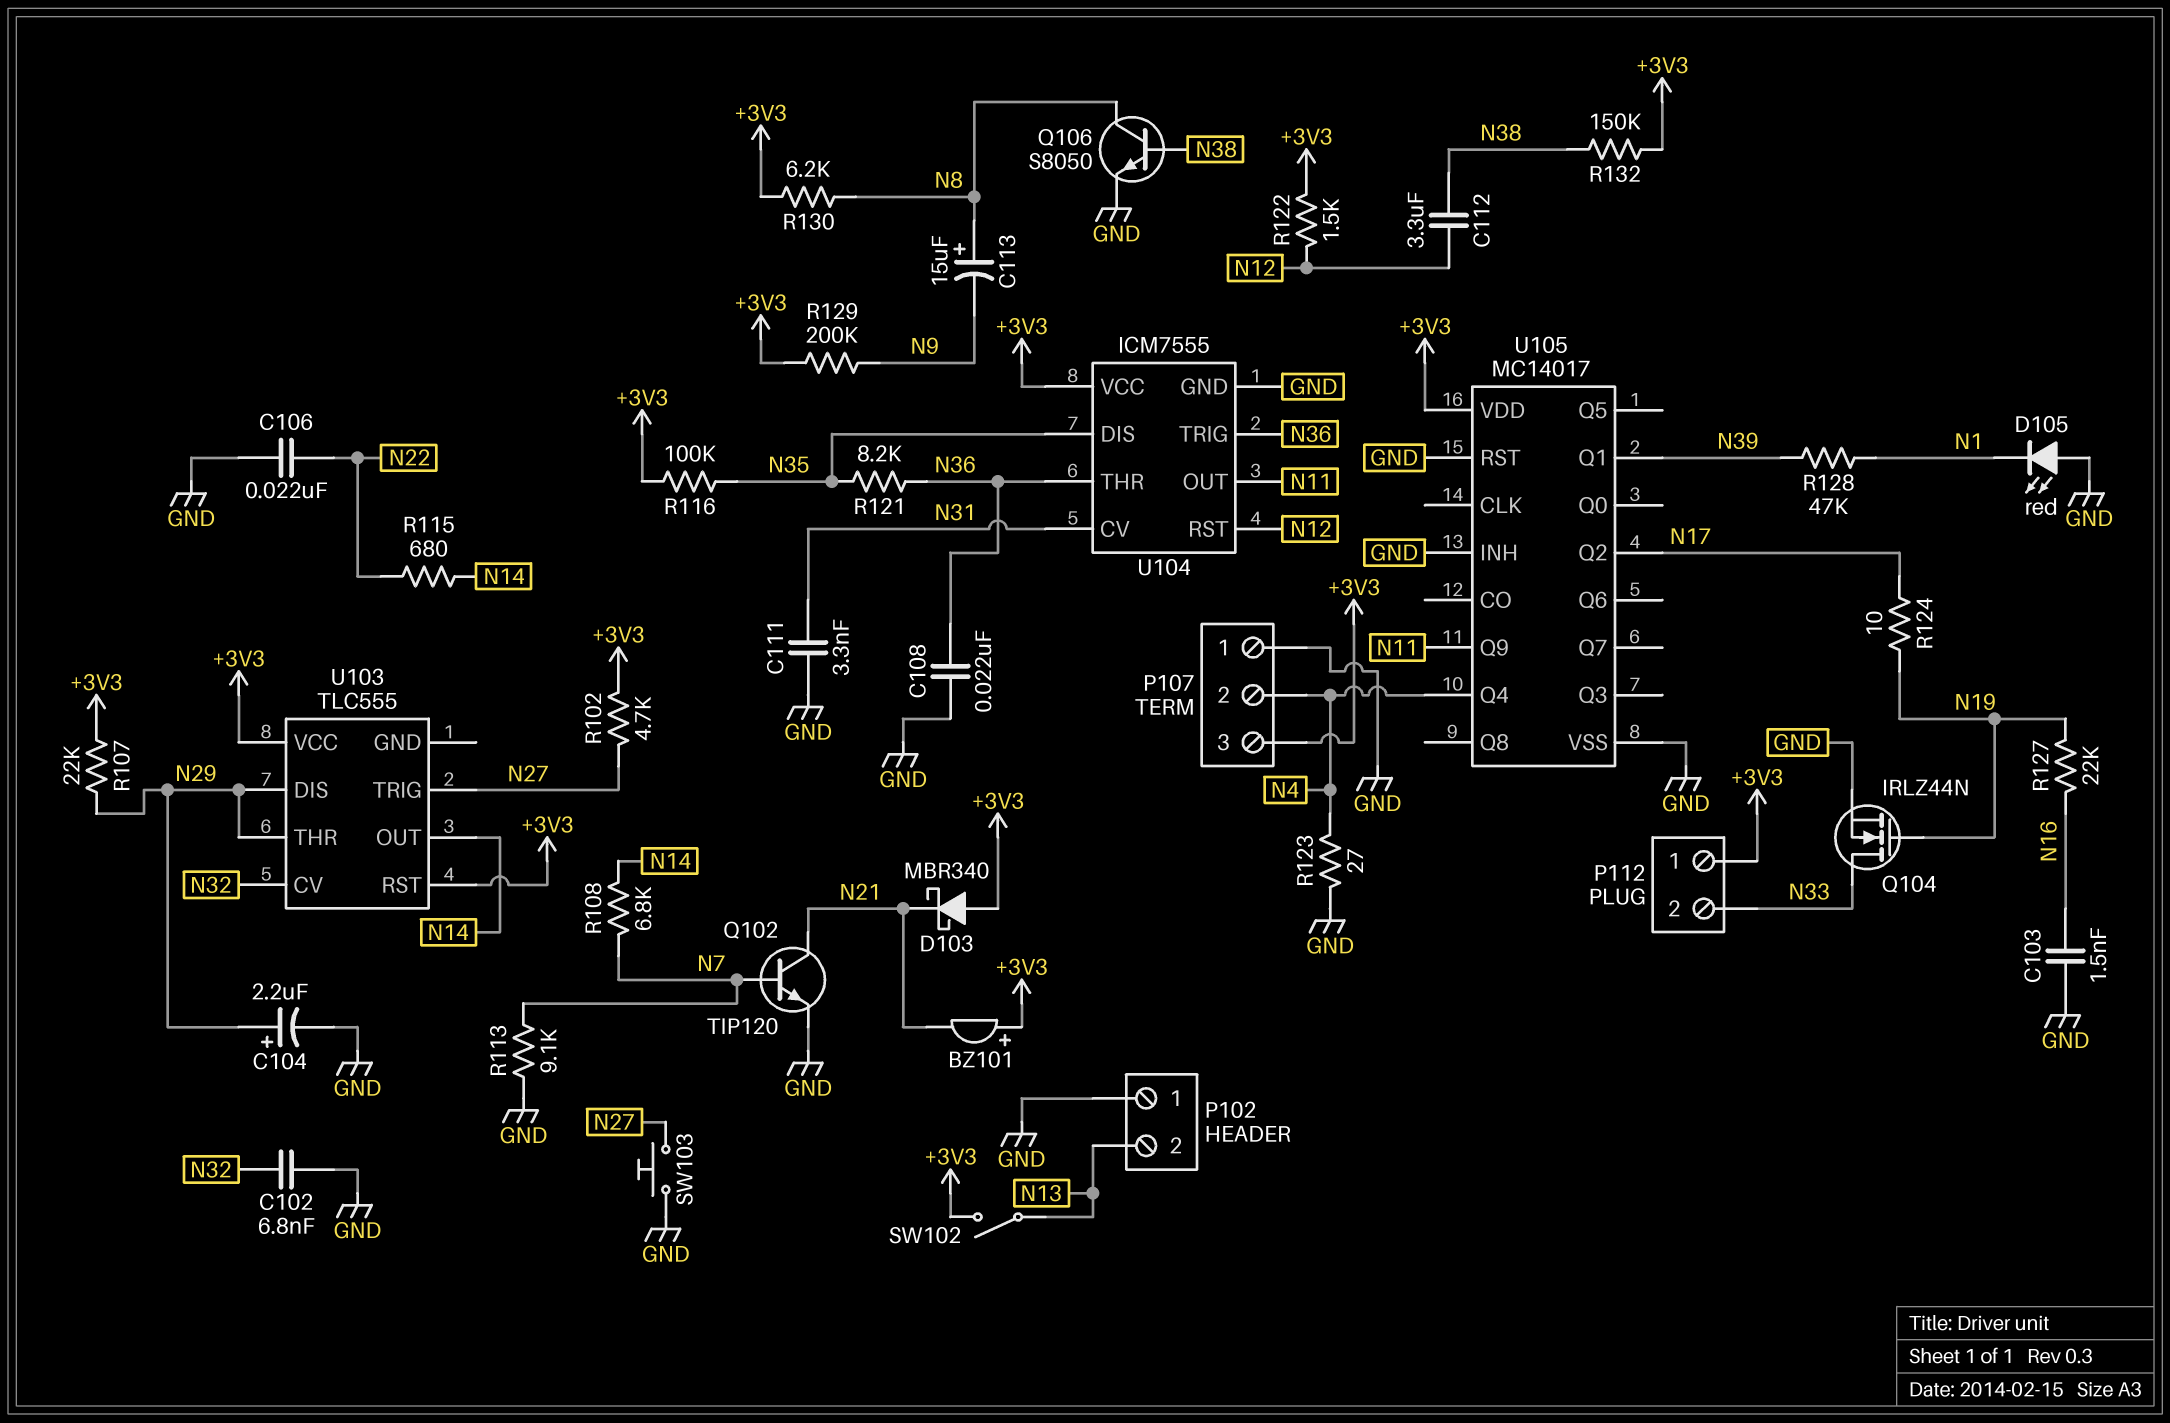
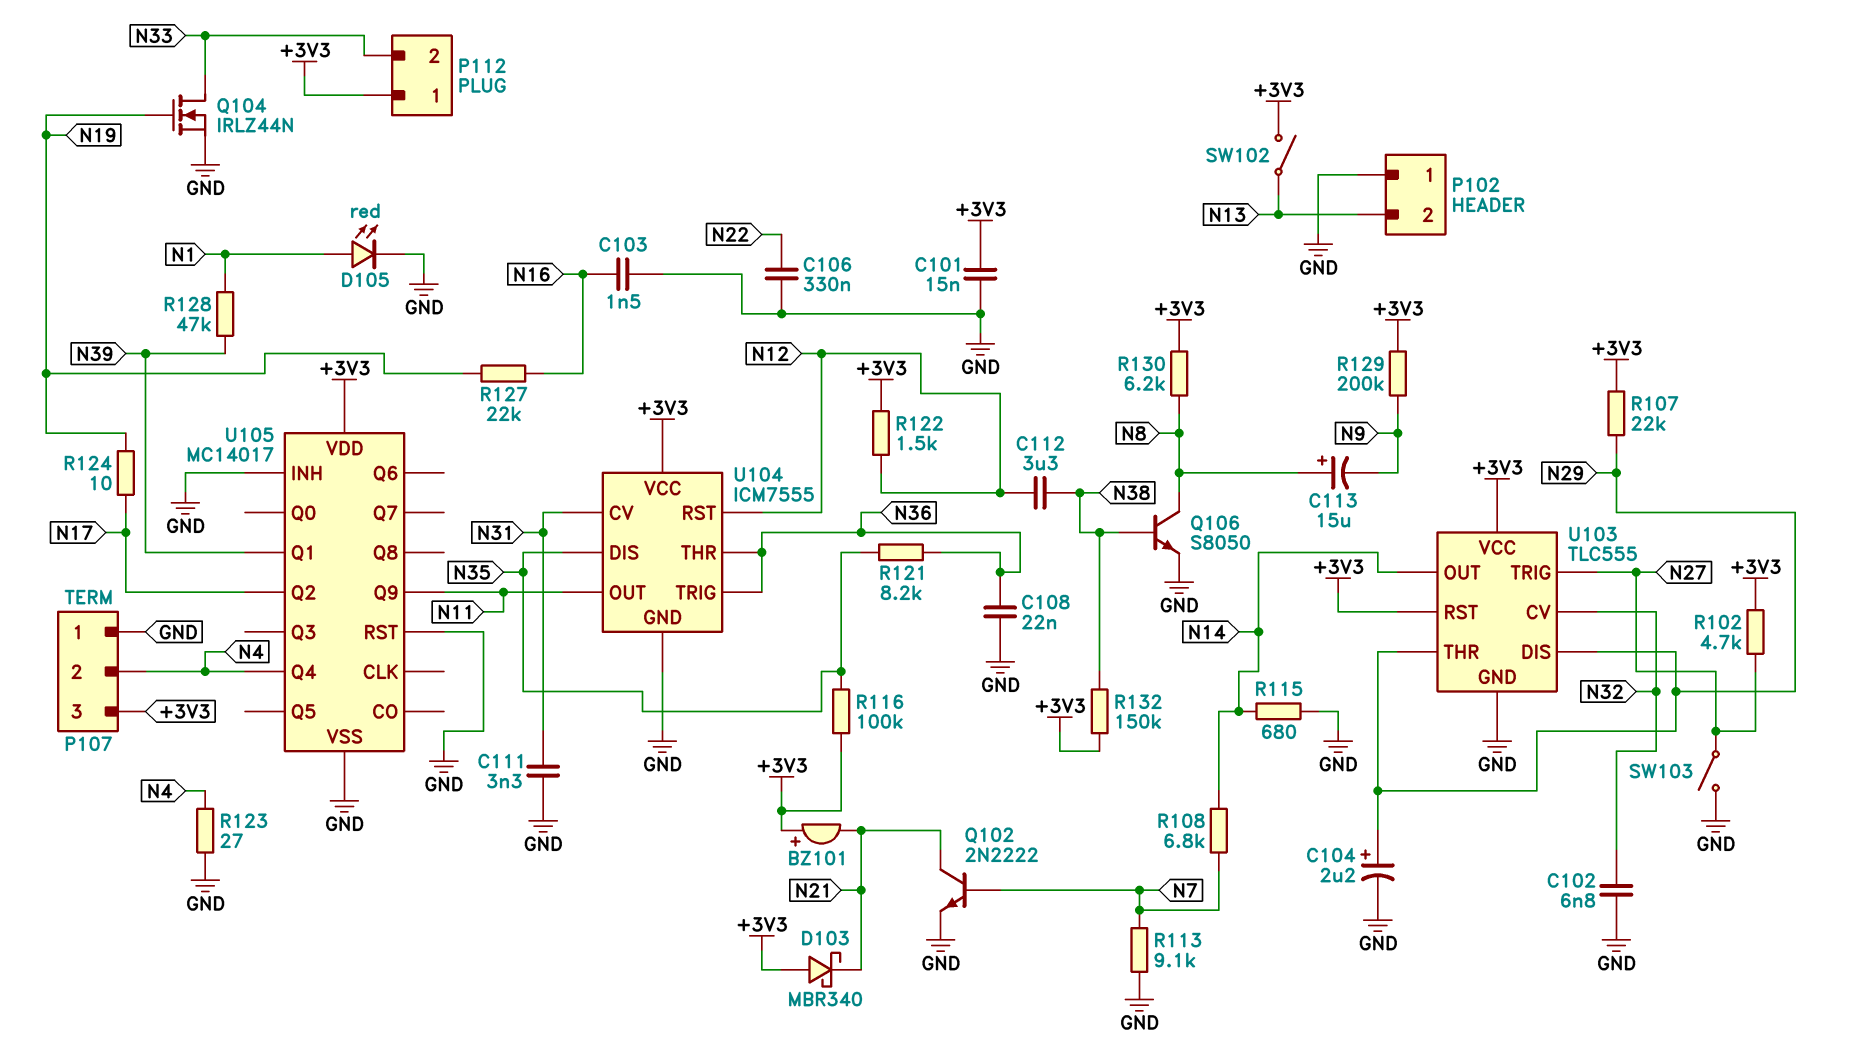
C101: none -> 15nF (+3V3, GND)
C106: 22nF (GND, N22) -> 330nF (GND, N22)
D105: LED red (A GND, K N1) -> LED red (A N1, K GND)
Q102: NPN TIP120 (B N7, C N21, E GND) -> NPN 2N2222 (B N7, C N21, E GND)
R115: 680 (N14, N22) -> 680 (GND, N14)
SW103: button (GND, N27) -> switch (GND, N27)
U103 pin GND: none -> GND

